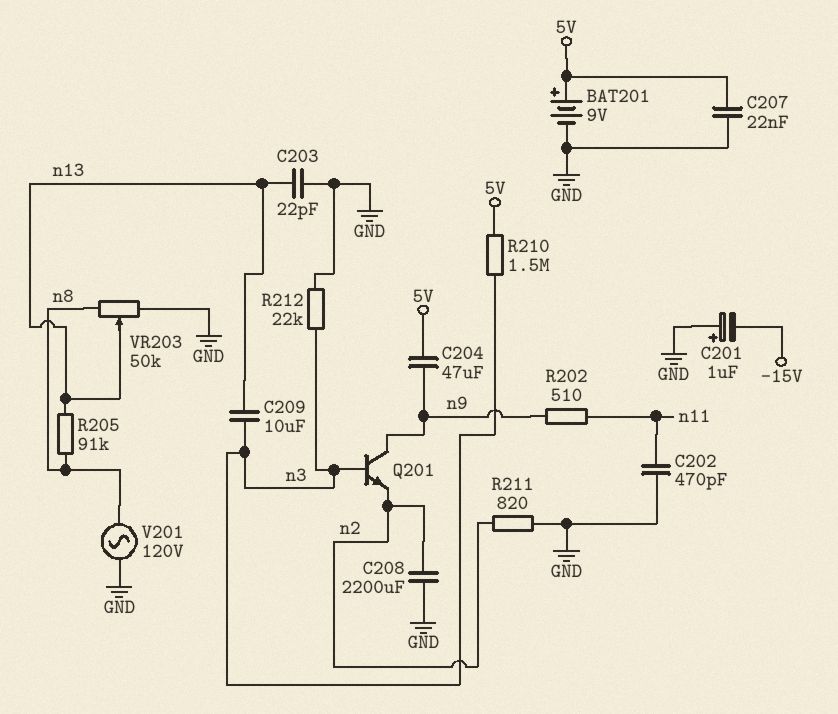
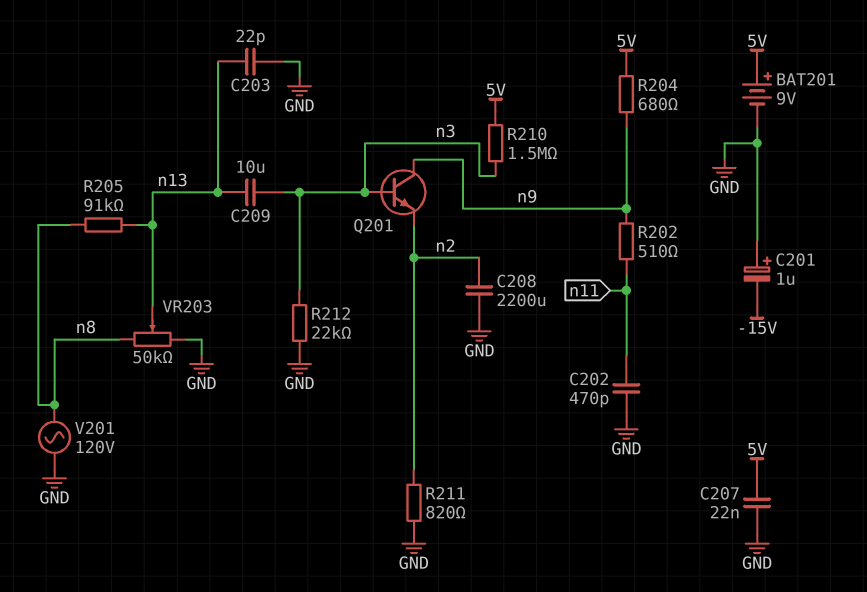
C204: 47uF (5V, n9) -> none
R204: none -> 680 (5V, n9)

